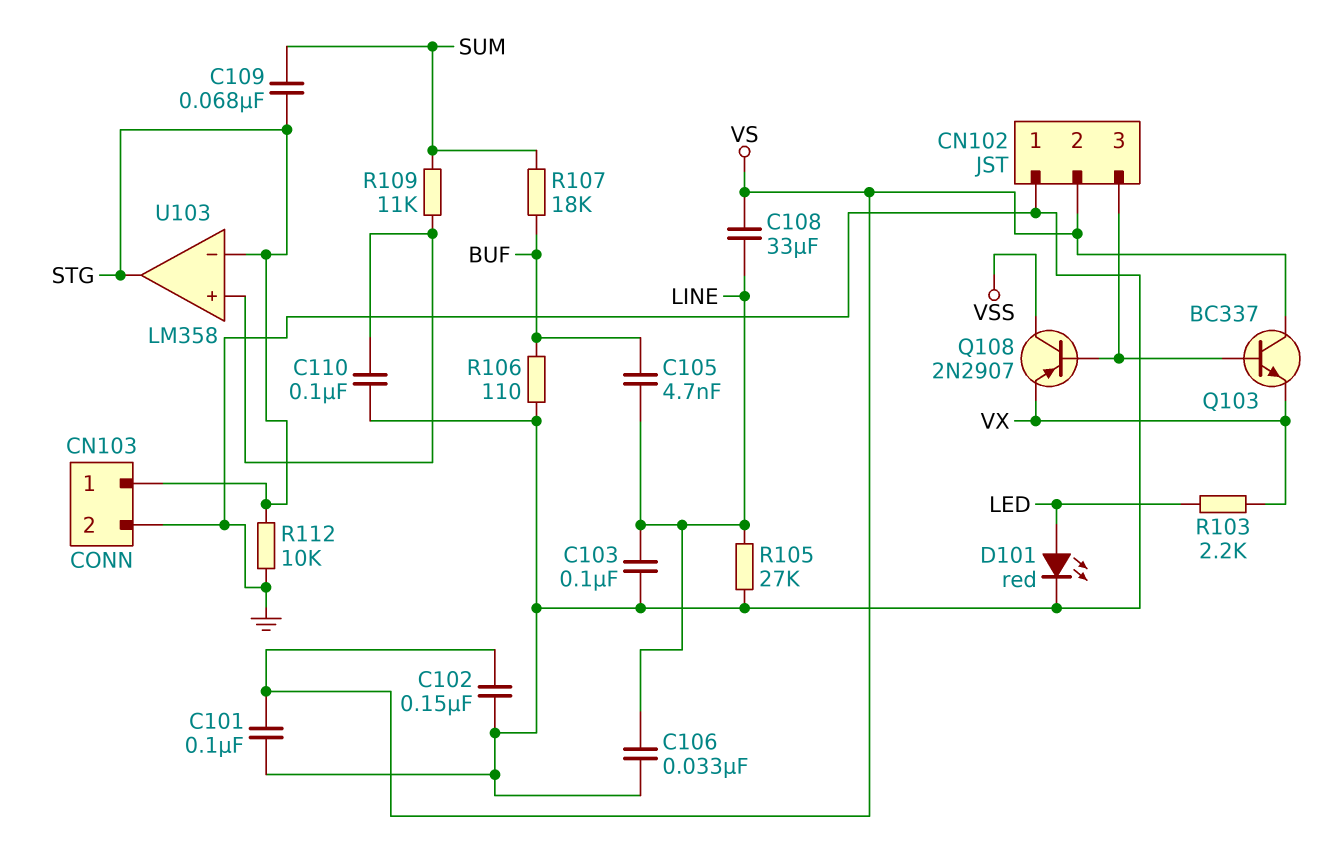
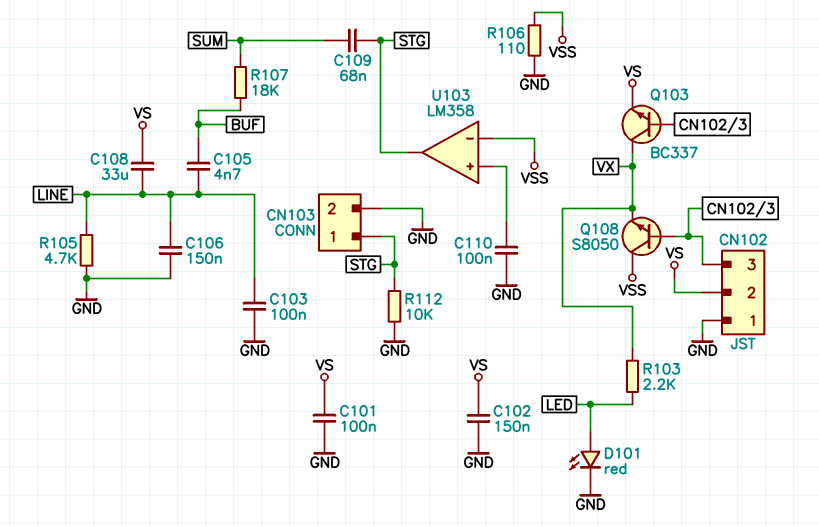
C106: 33nF (GND, LINE) -> 150nF (GND, LINE)
Q103: NPN BC337 (B CN102/3, C VS, E VX) -> NPN BC337 (B CN102/3, C VX, E VS)
Q108: PNP 2N2907 (B CN102/3, C VSS, E VX) -> NPN S8050 (B CN102/3, C VSS, E VX)
R105: 27k (GND, LINE) -> 4.7k (GND, LINE)
R106: 110 (BUF, GND) -> 110 (GND, VSS)
R109: 11k (SUM, U103/in+) -> none
U103 pin in-: STG -> VSS

